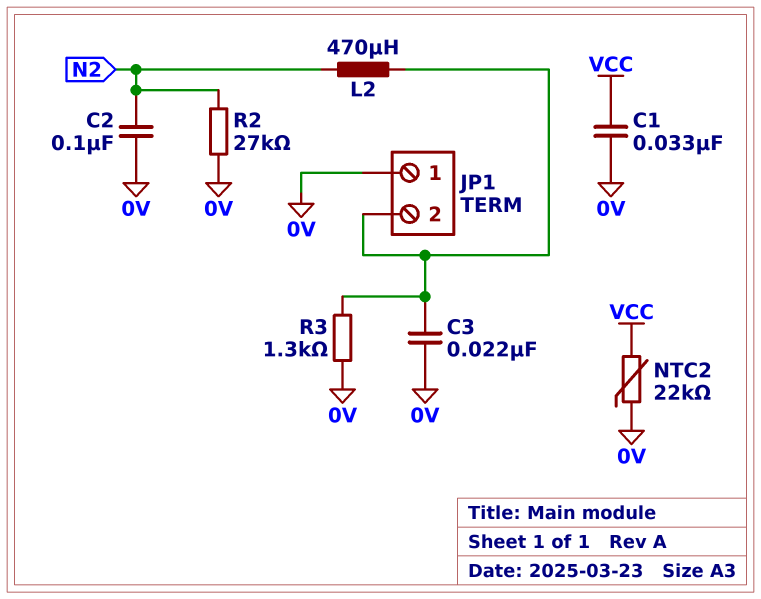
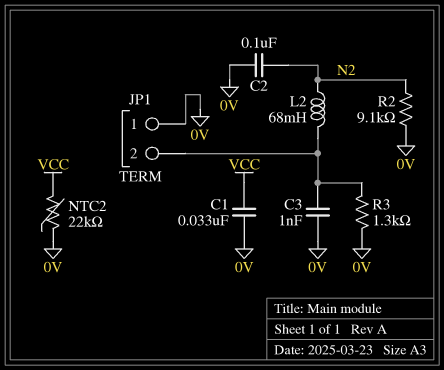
C3: 22nF (0V, JP1/2) -> 1nF (0V, JP1/2)
L2: 470uH (JP1/2, N2) -> 68mH (JP1/2, N2)
R2: 27k (0V, N2) -> 9.1k (0V, N2)

